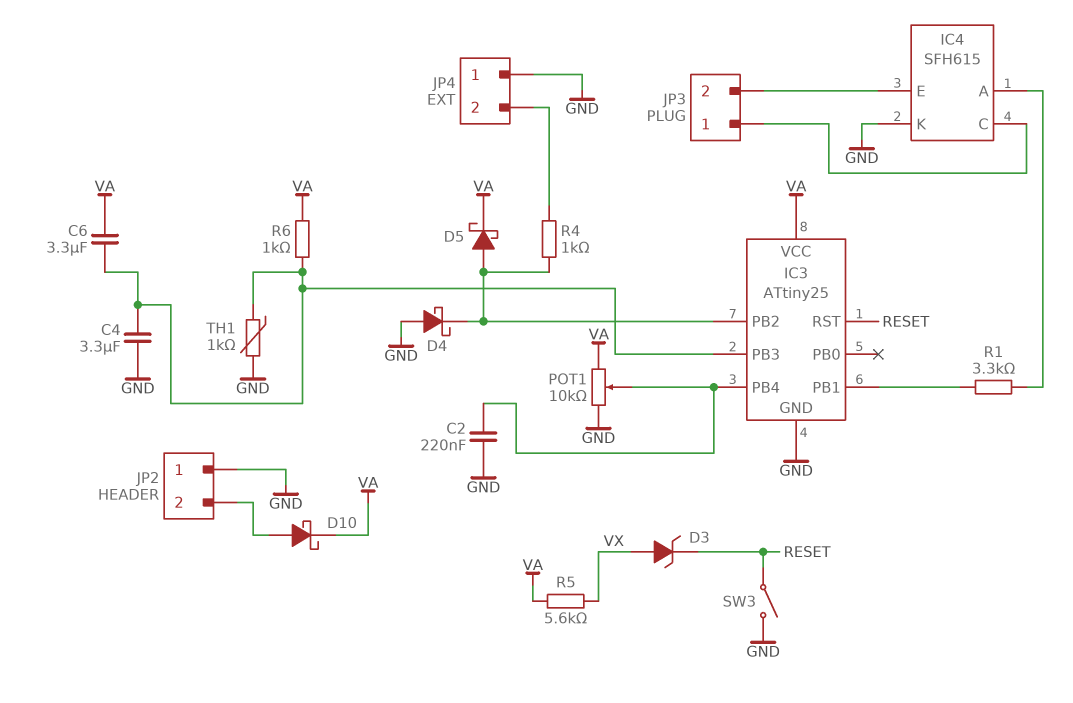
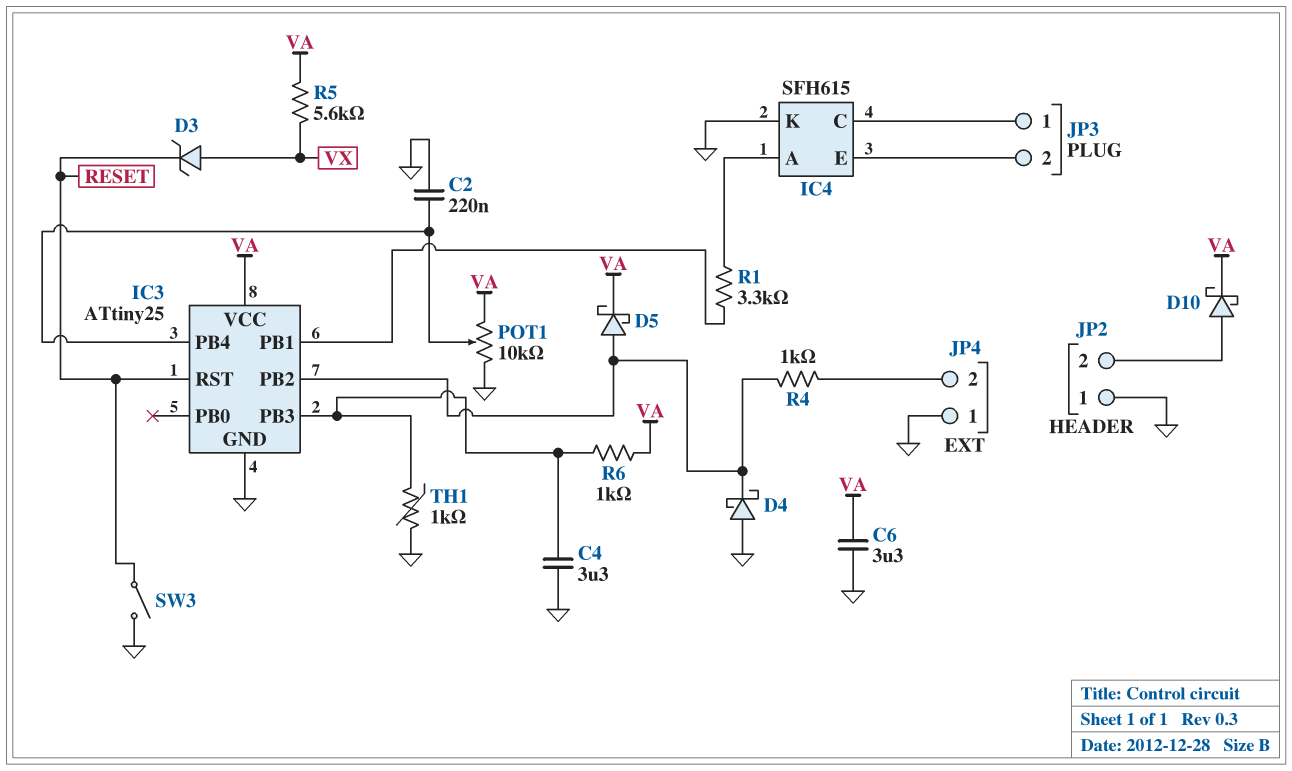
C6: 3.3uF (IC3/PB3, VA) -> 3.3uF (GND, VA)

